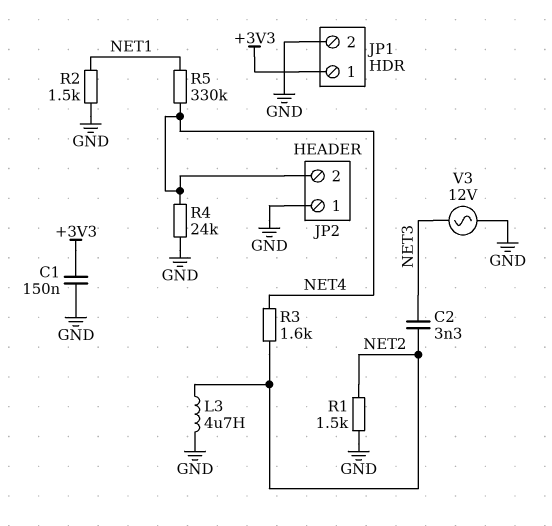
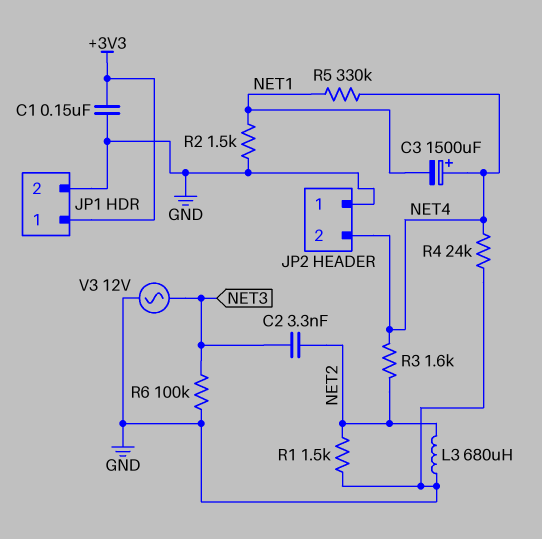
C3: none -> 1500uF (plus NET4, minus NET1)
L3: 4.7uH (GND, NET2) -> 680uH (GND, NET2)
R6: none -> 100k (GND, NET3)

